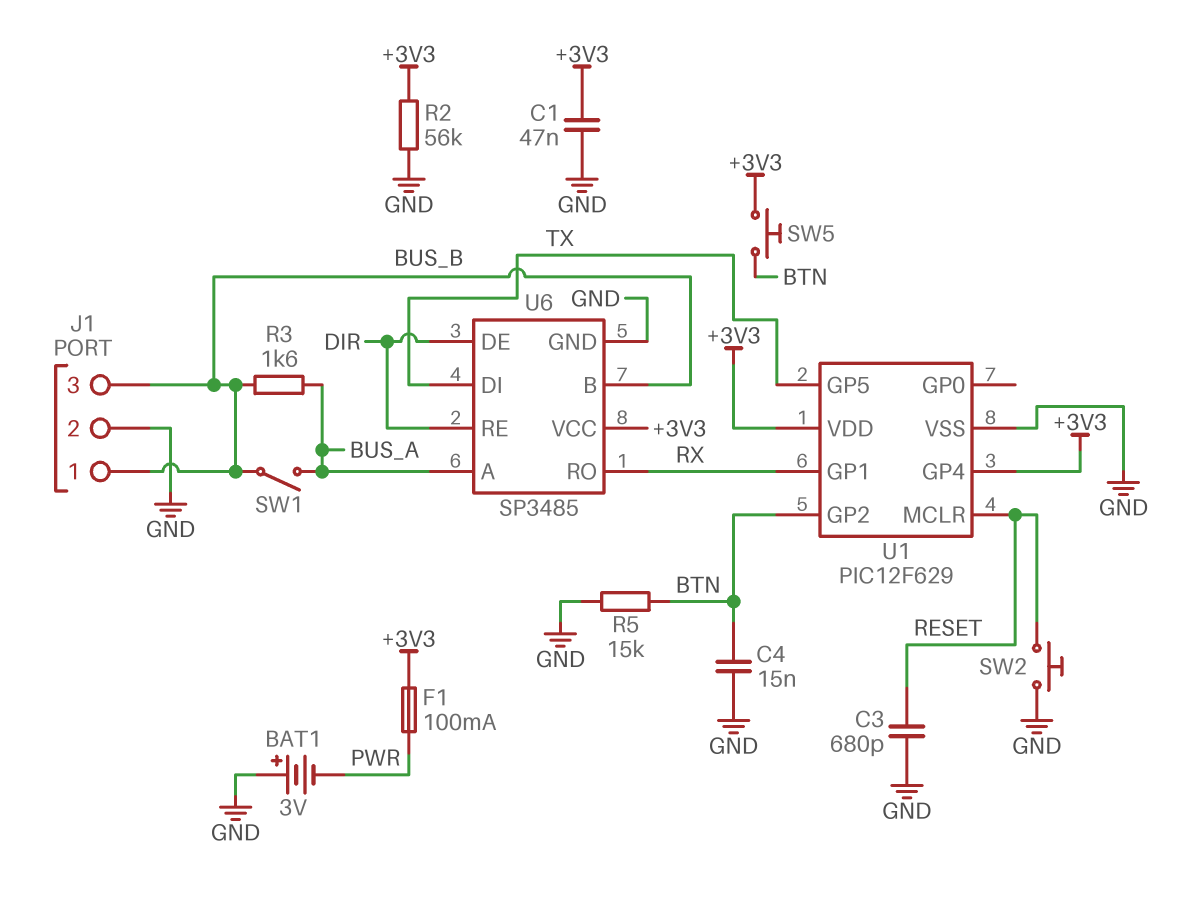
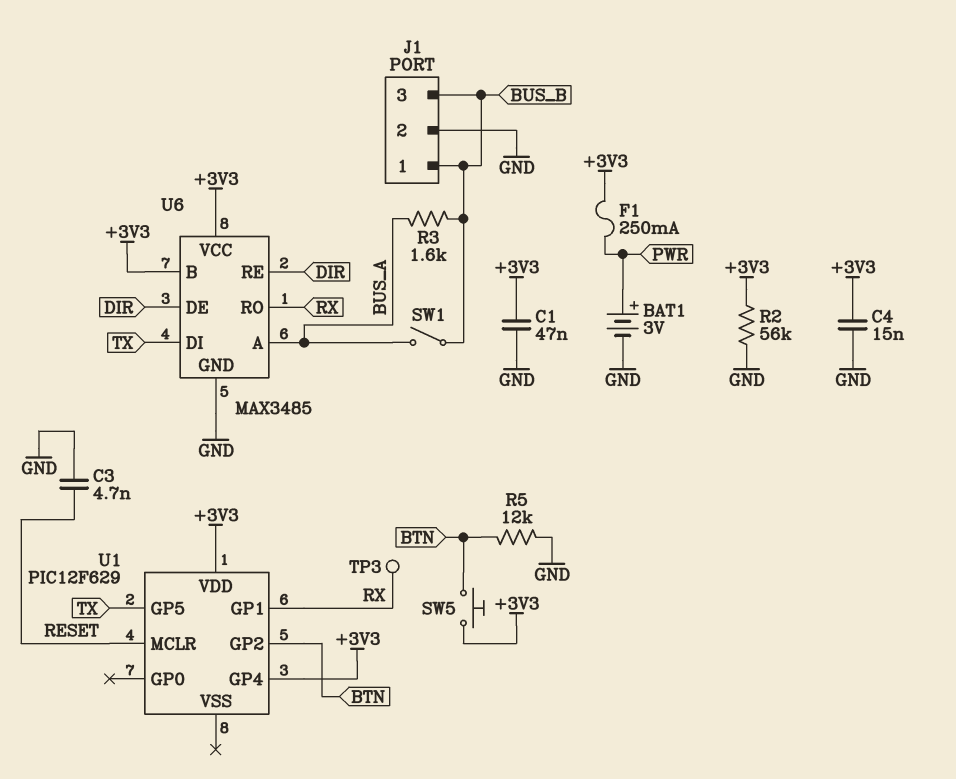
BAT1: 3V (plus GND, minus PWR) -> 3V (plus PWR, minus GND)
C3: 680pF (GND, RESET) -> 4.7nF (GND, RESET)
C4: 15nF (BTN, GND) -> 15nF (+3V3, GND)
F1: 100mA (+3V3, PWR) -> 250mA (+3V3, PWR)
R5: 15k (BTN, GND) -> 12k (BTN, GND)
SW2: button (GND, RESET) -> none
TP3: none -> test point (RX)
U1 pin VSS: GND -> none
U6: SP3485 -> MAX3485
U6 pin B: BUS_B -> +3V3

